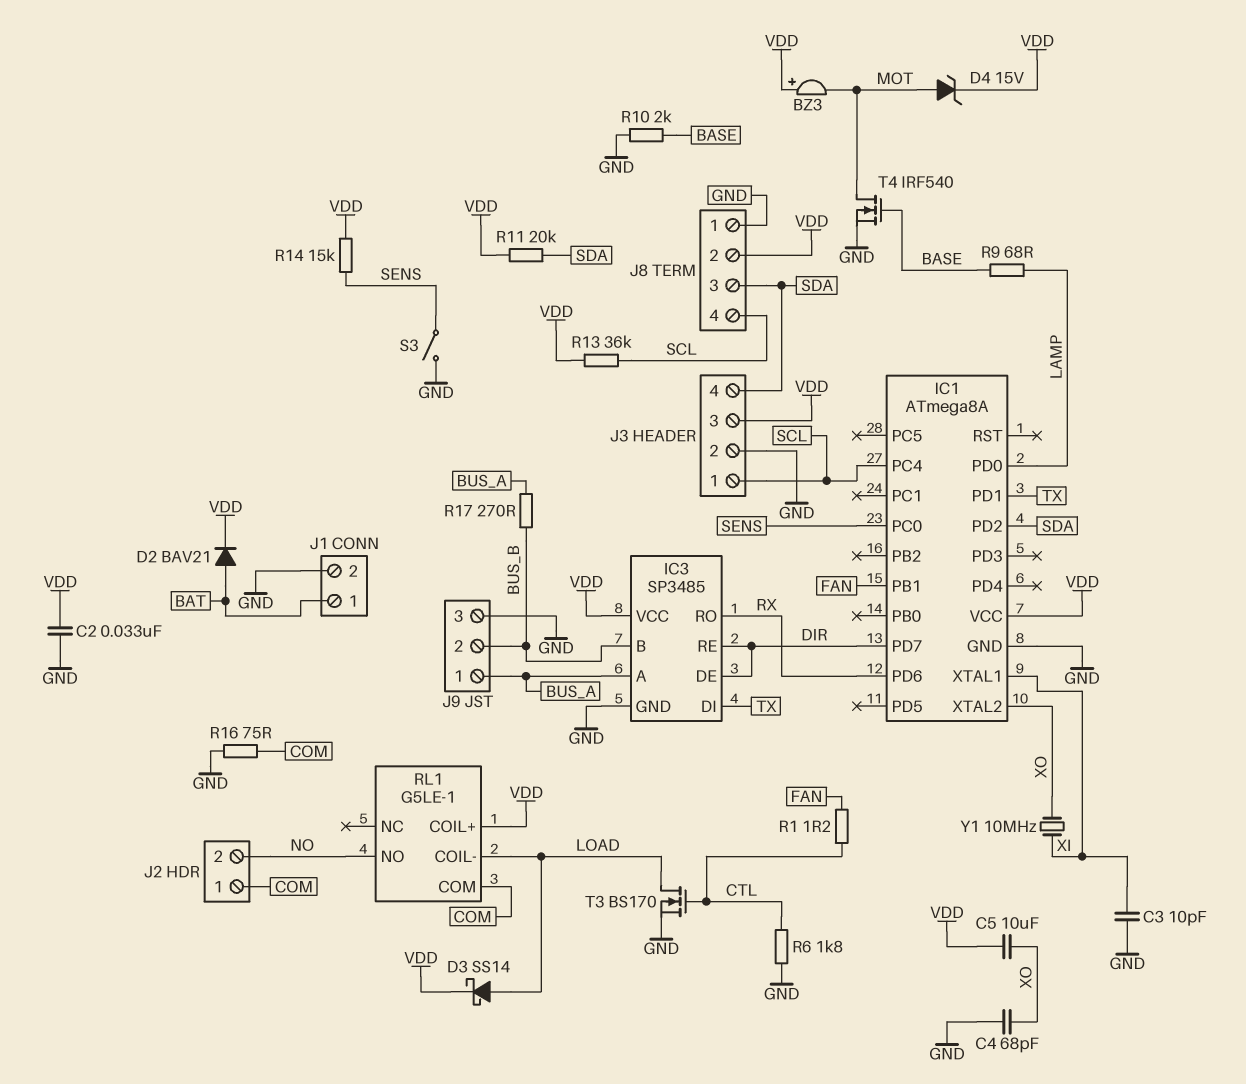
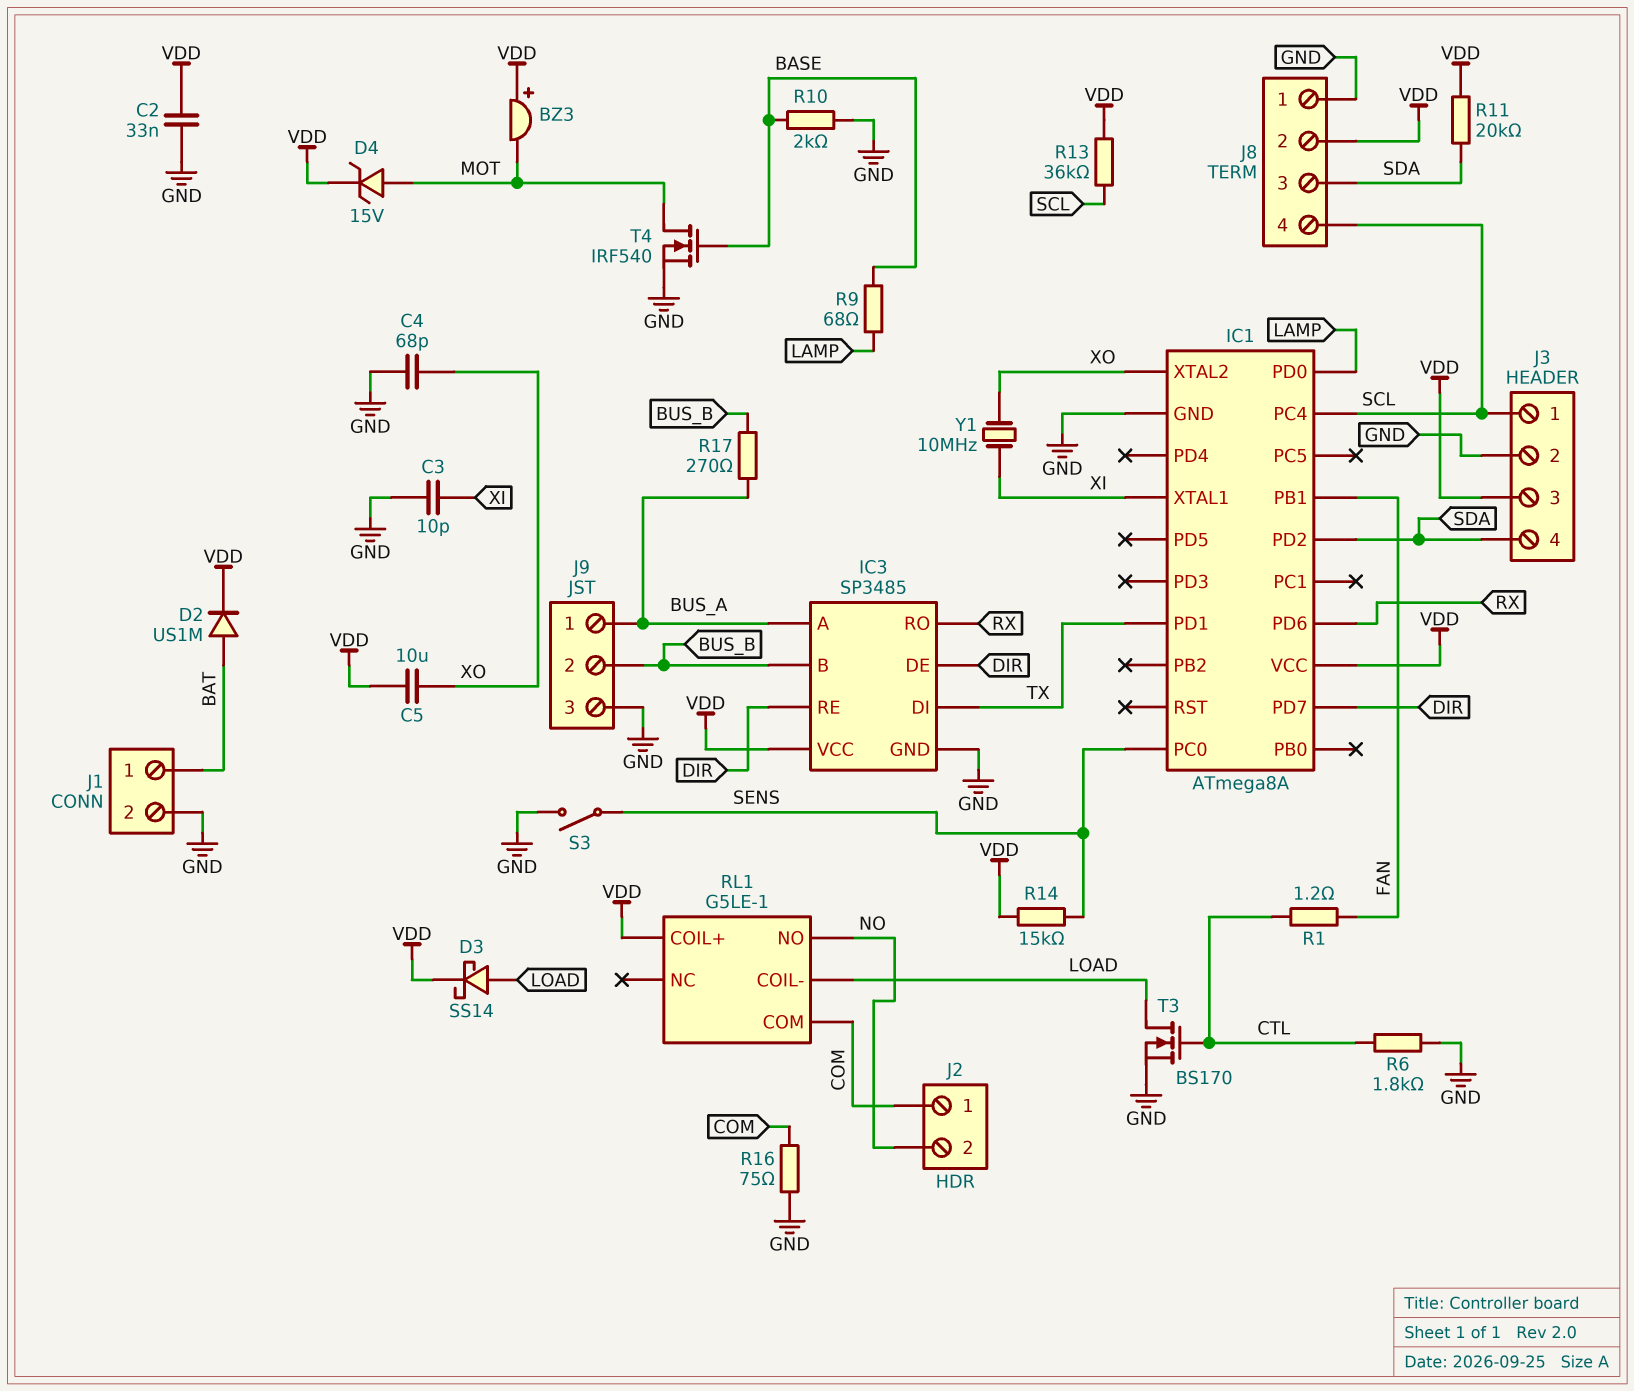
D2: diode BAV21 (A BAT, K VDD) -> diode US1M (A BAT, K VDD)

